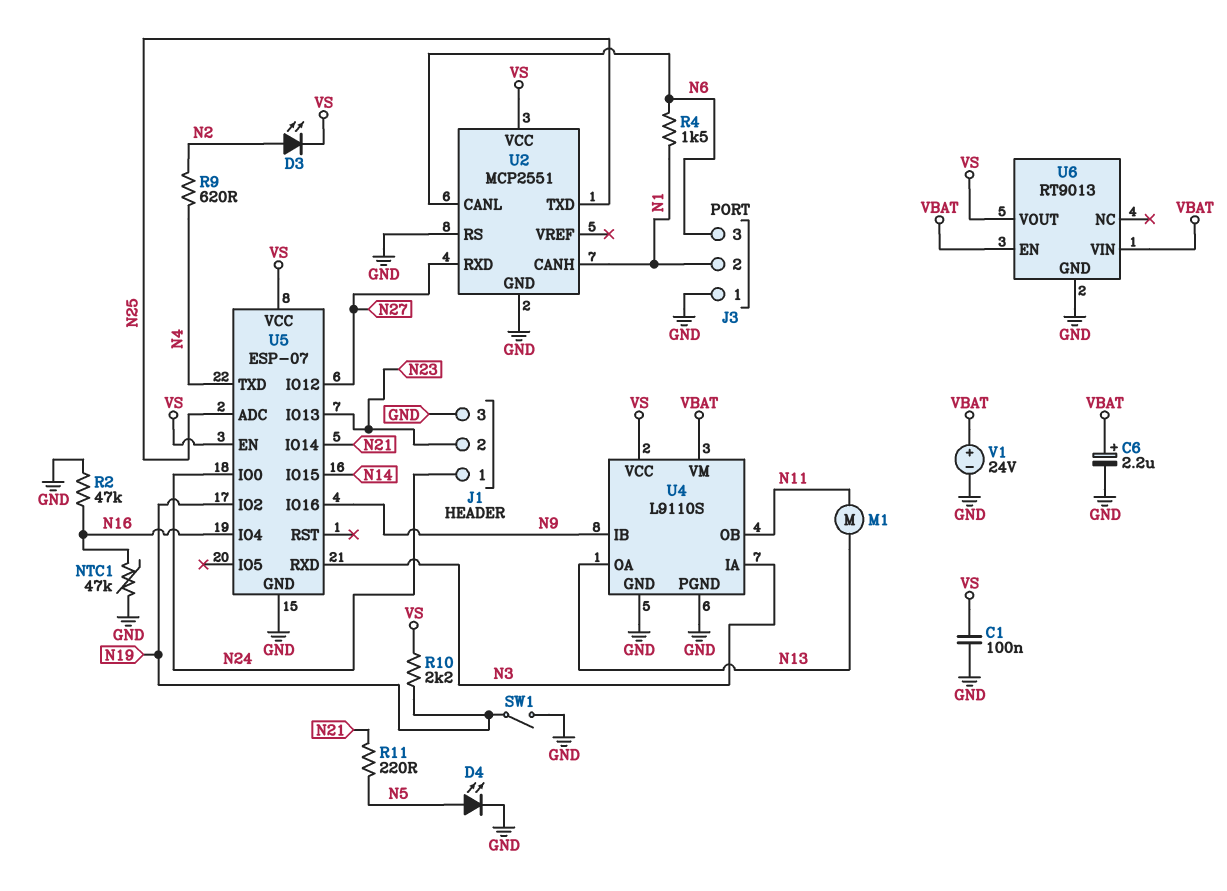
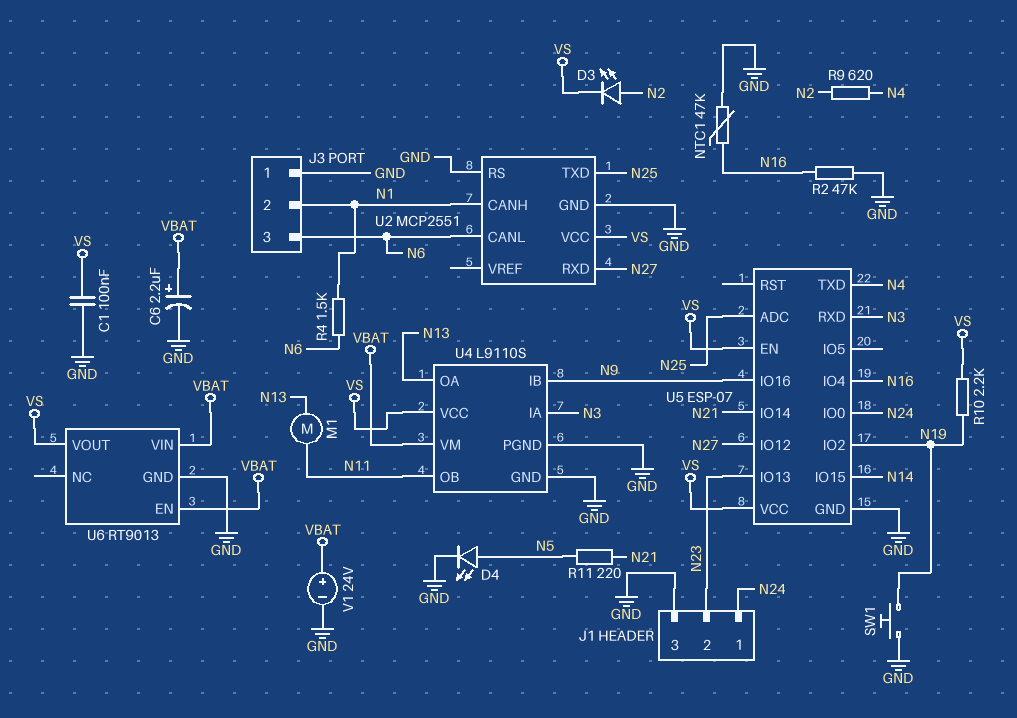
SW1: switch (GND, N19) -> button (GND, N19)

